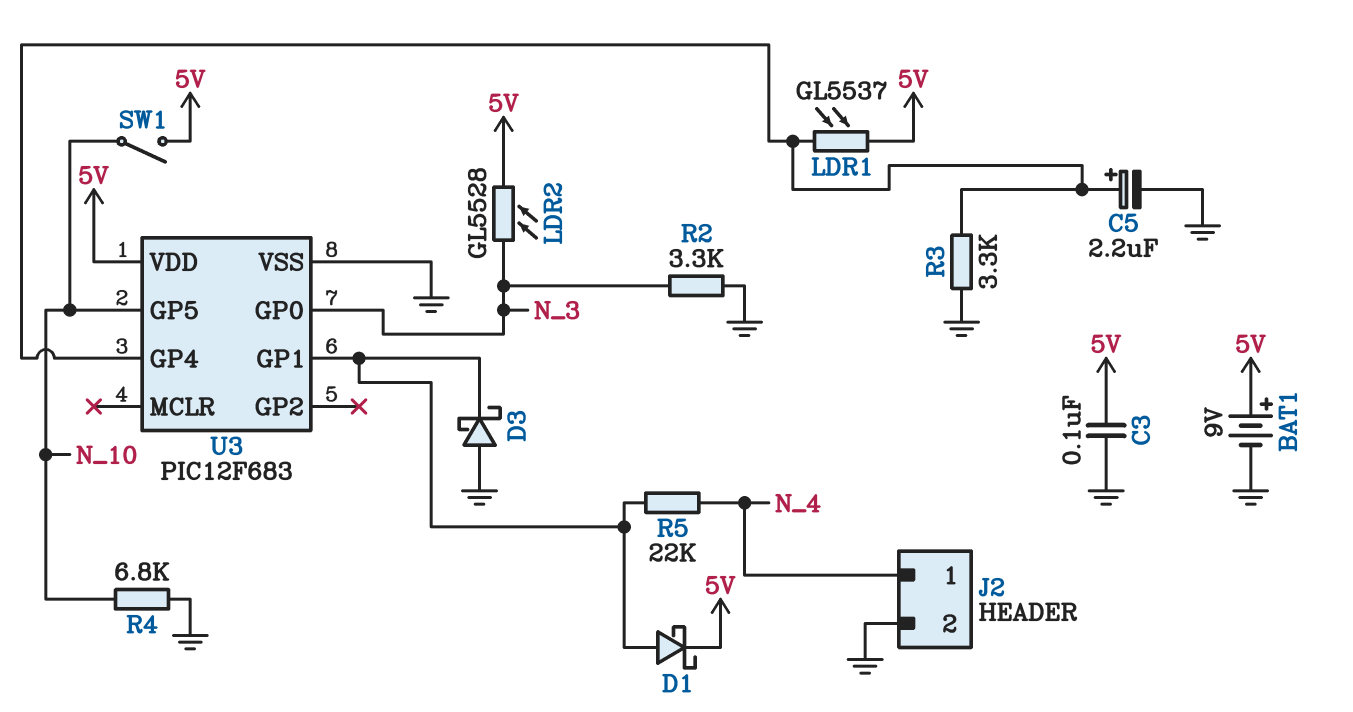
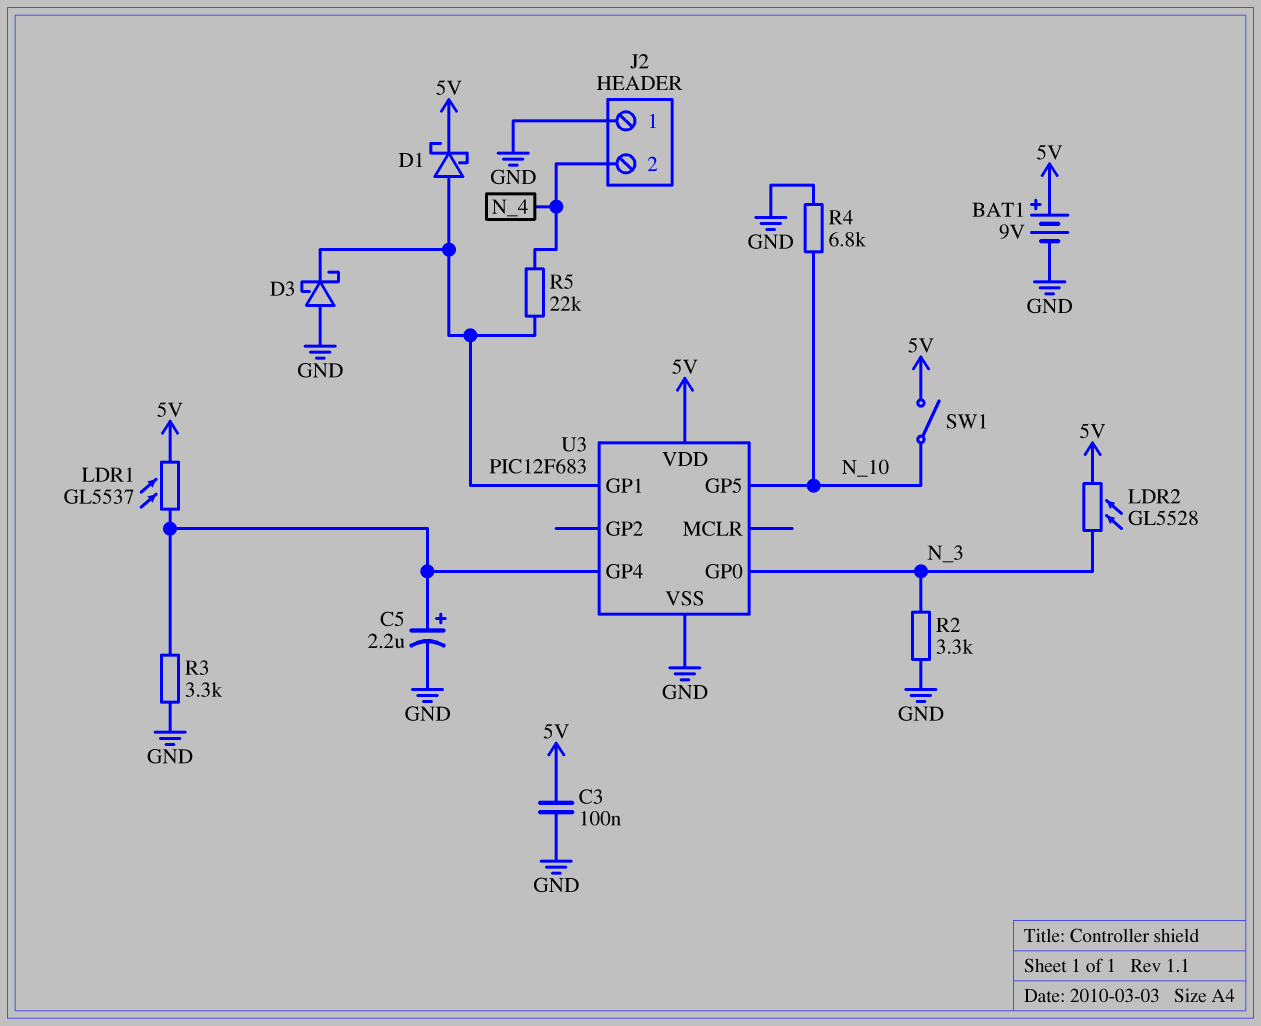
J2 pin 1: N_4 -> GND
J2 pin 2: GND -> N_4

